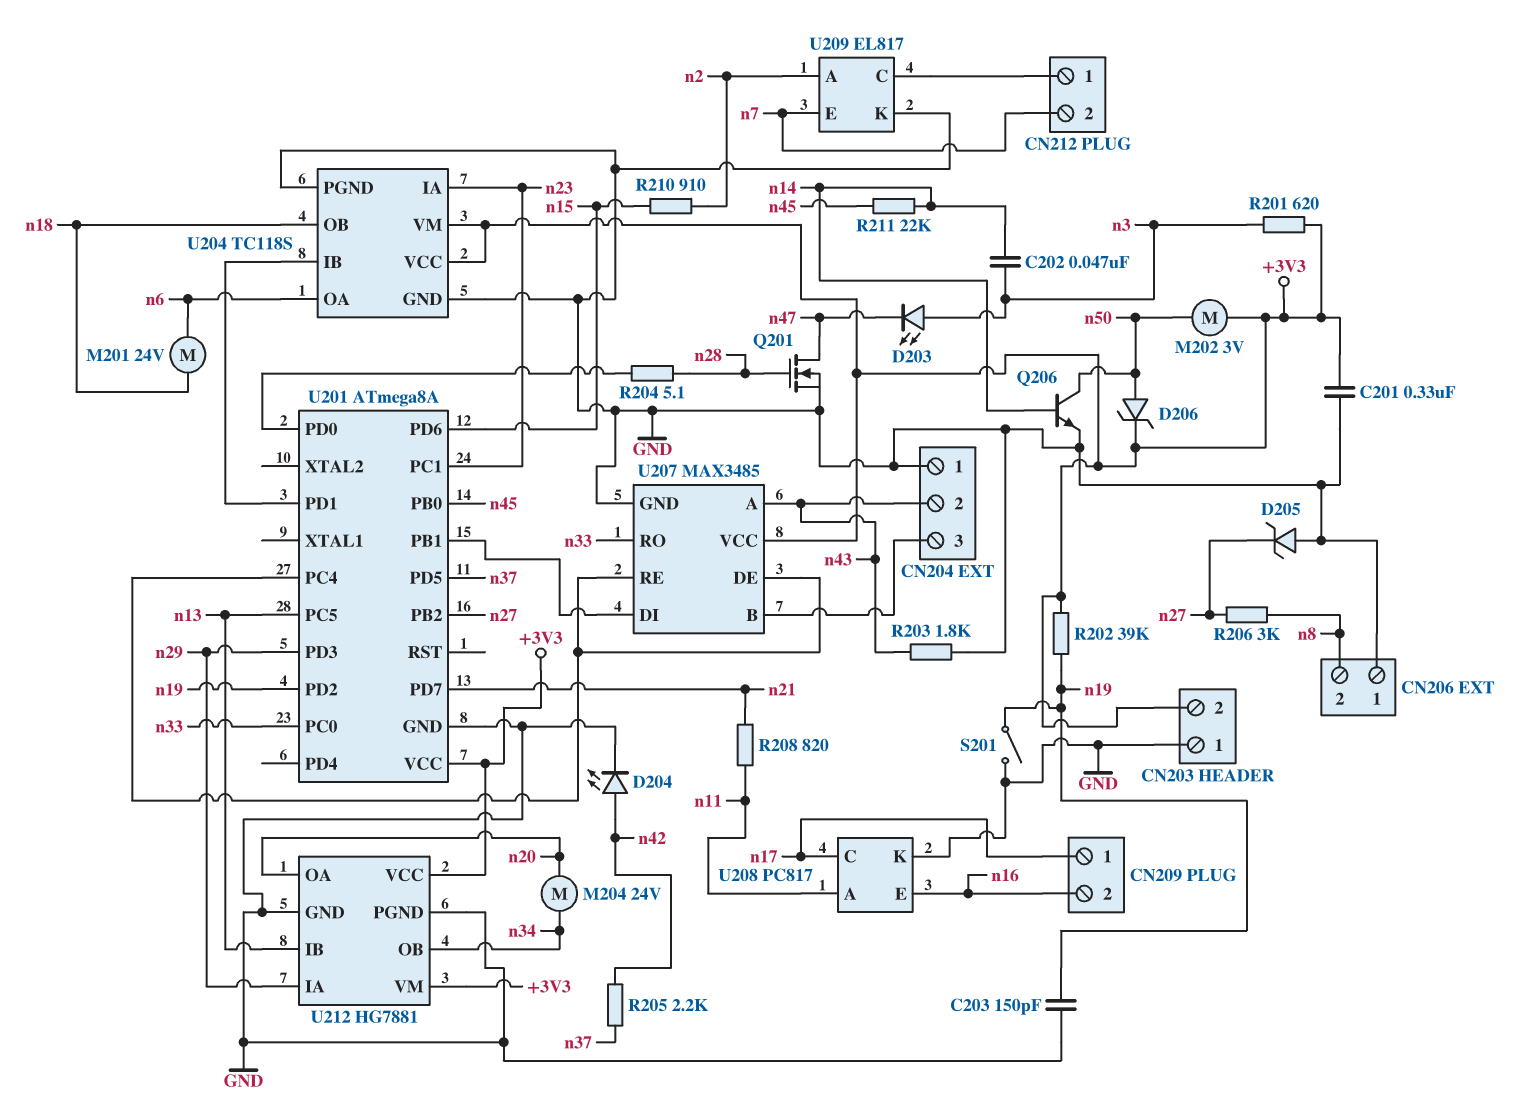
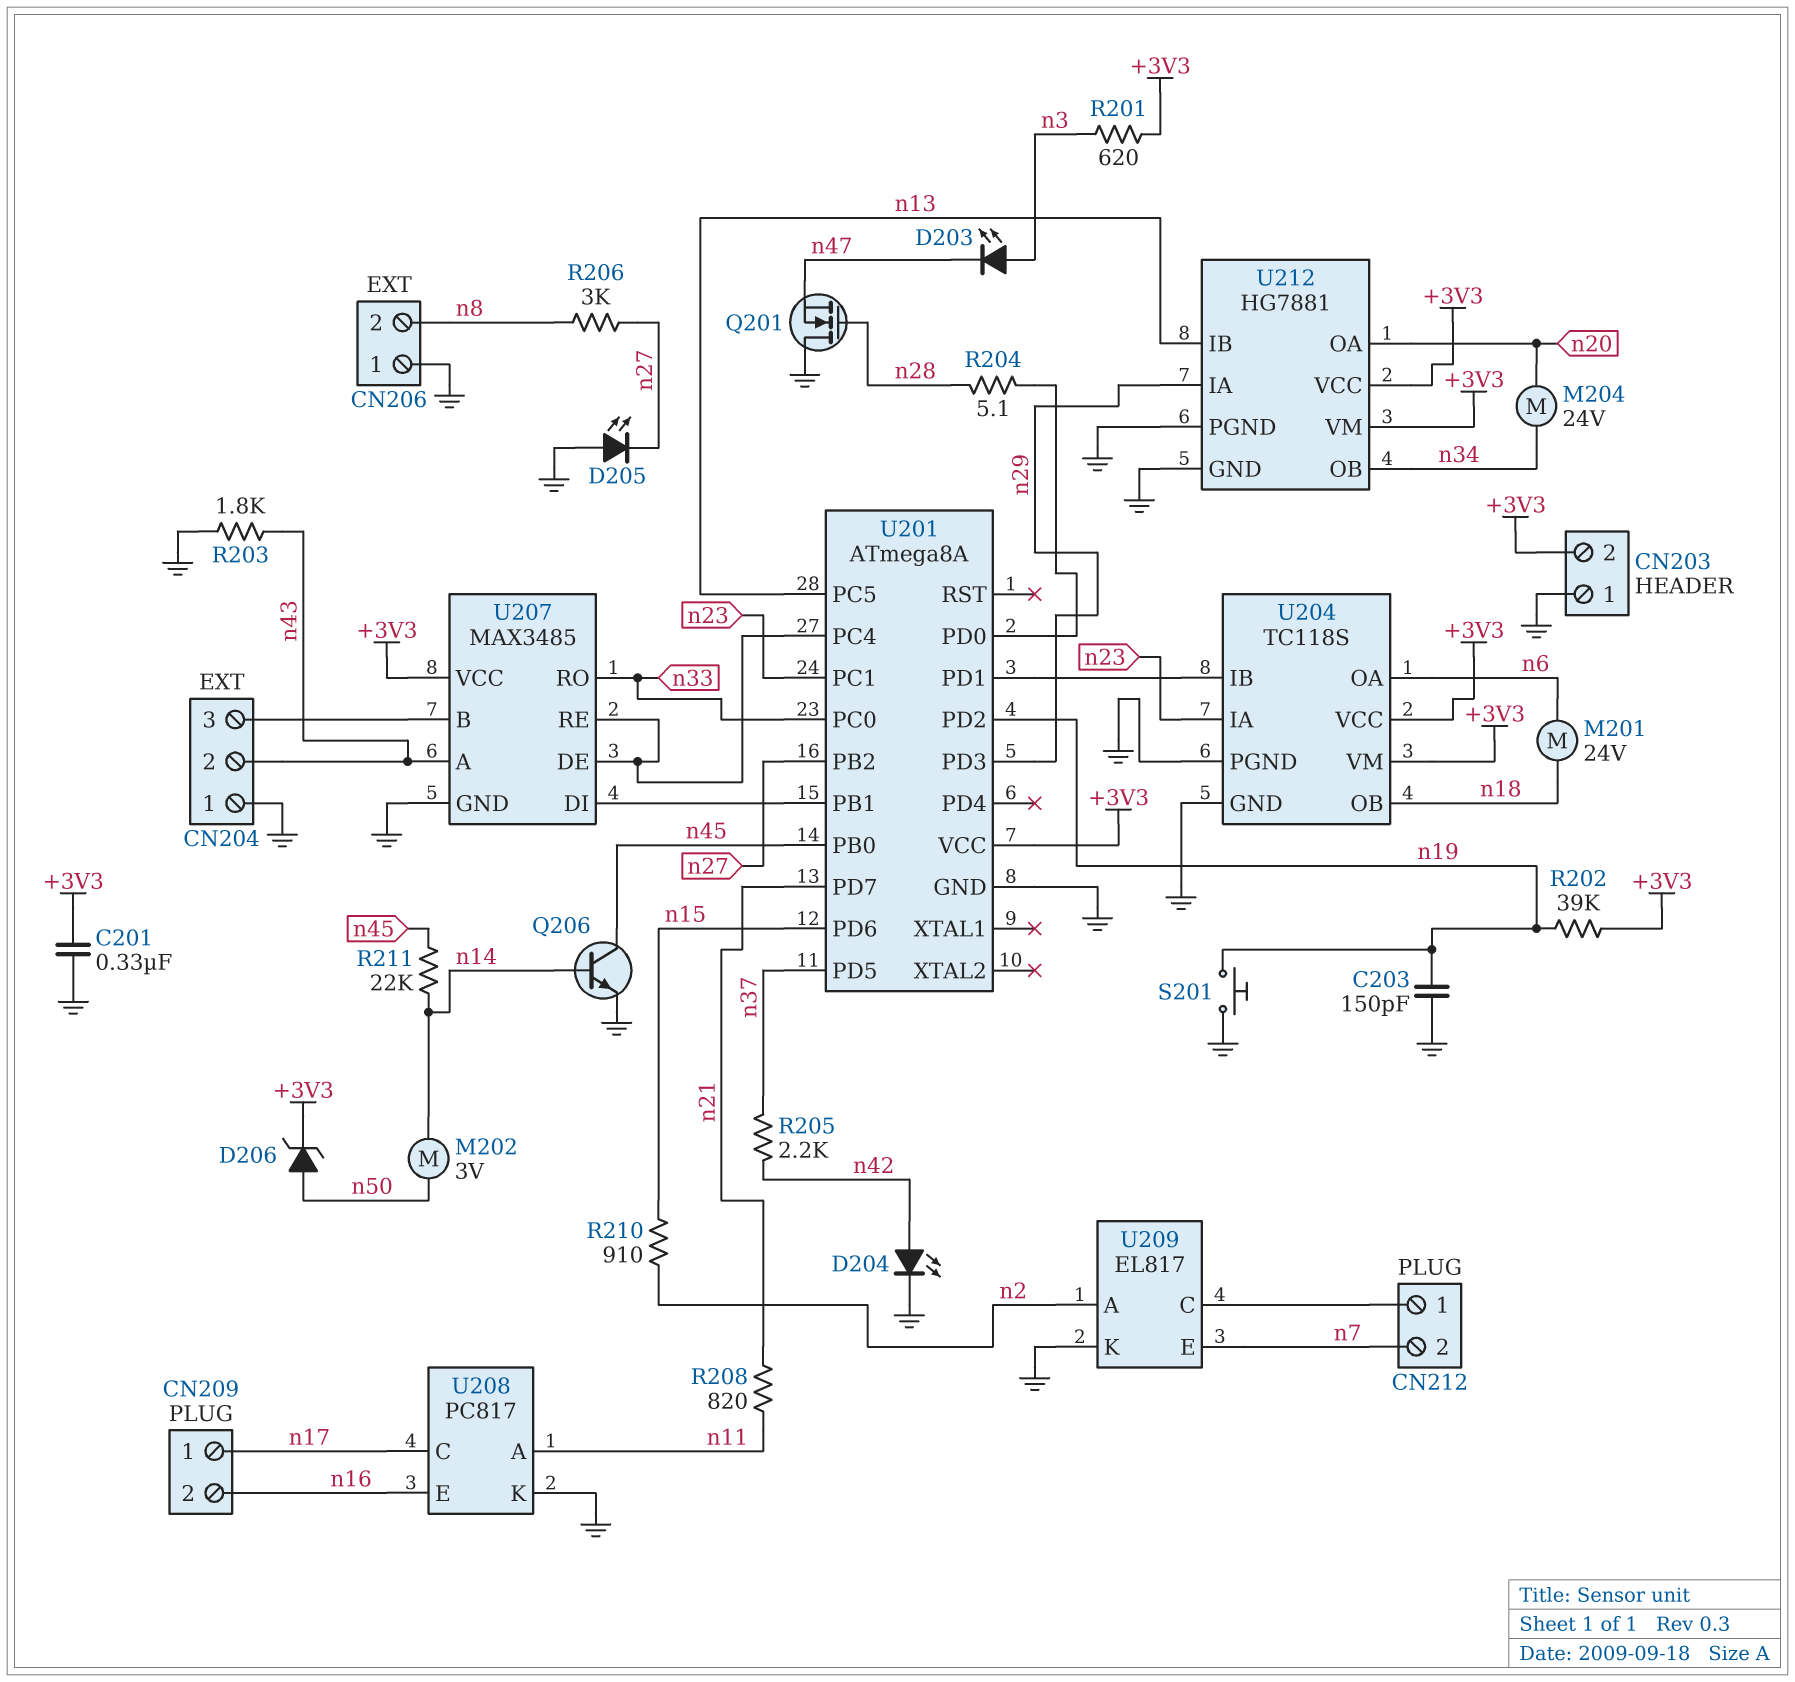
C202: 47nF (n3, n14) -> none
D205: zener (A GND, K n27) -> LED (A GND, K n27)
M202: motor 3V (+3V3, n50) -> motor 3V (n14, n50)
Q201: NMOS (G n28, D n47, S GND) -> NMOS (G n28, D GND, S n47)
Q206: NPN (B n14, C n50, E GND) -> NPN (B n14, C n45, E GND)
S201: switch (GND, n19) -> button (GND, n19)

